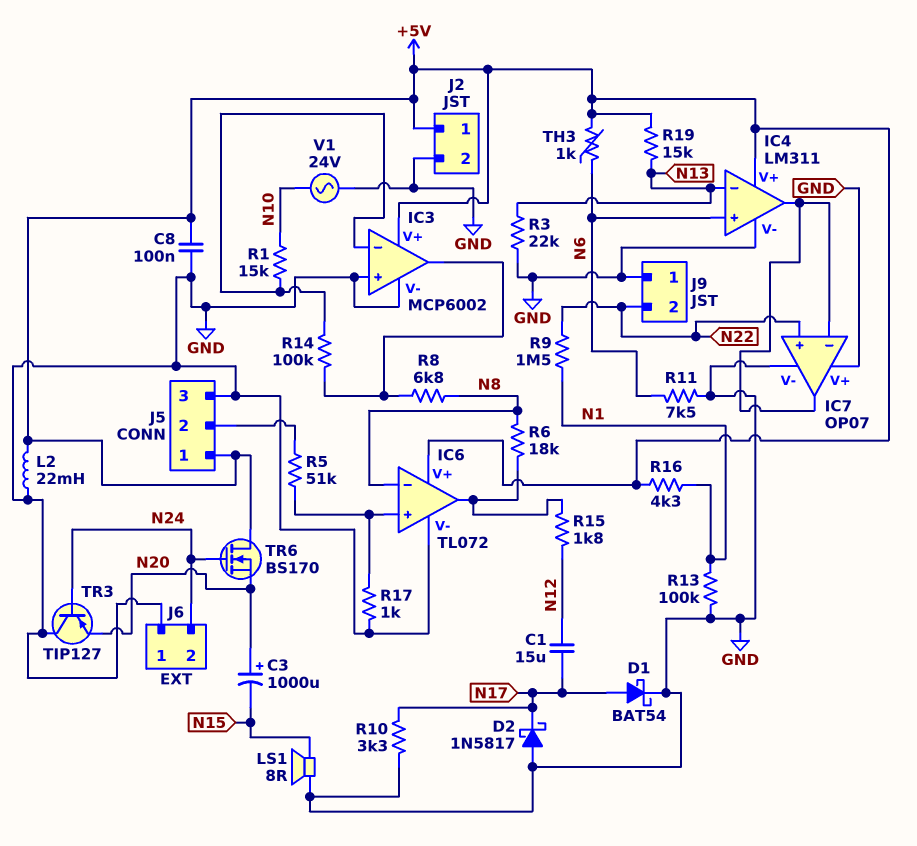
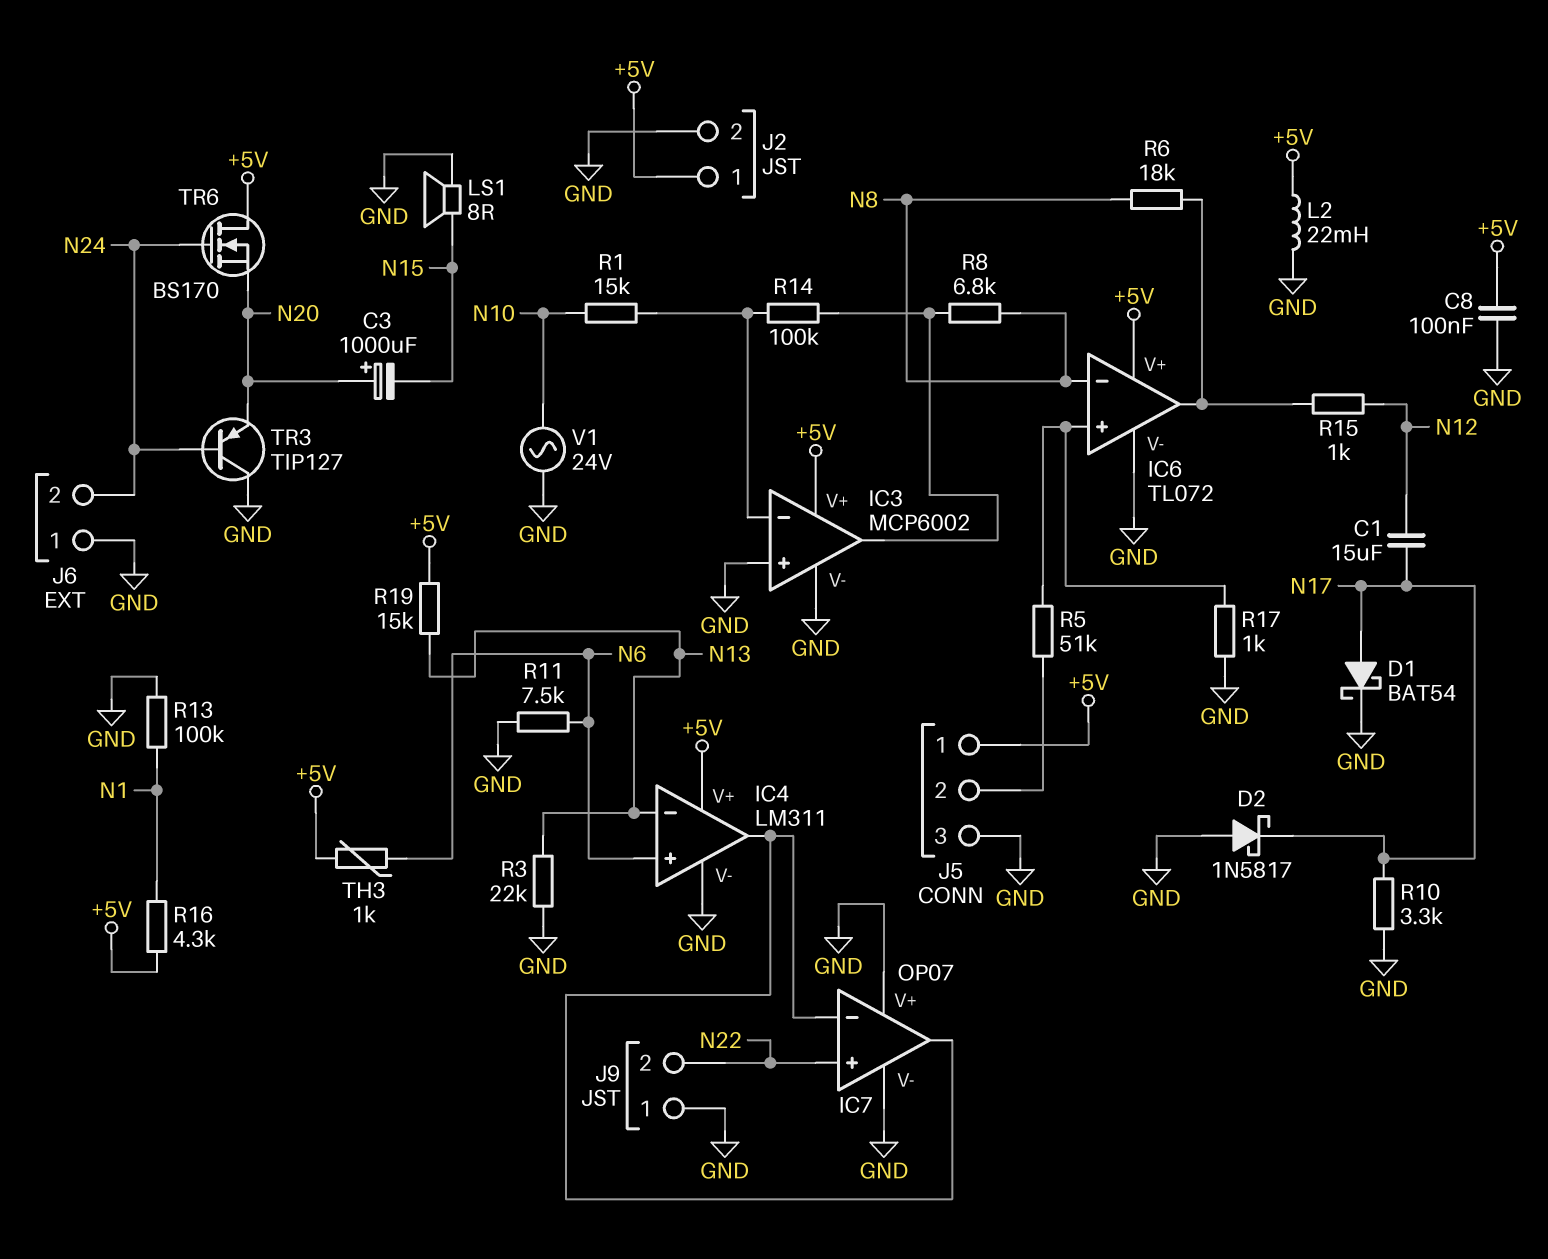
R9: 1.5M (N1, N22) -> none
R15: 1.8k (IC6/out, N12) -> 1k (IC6/out, N12)

